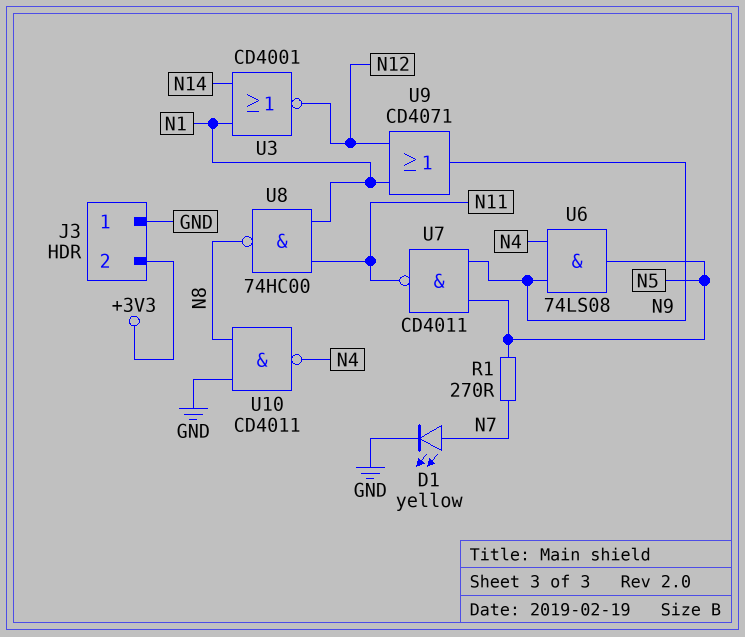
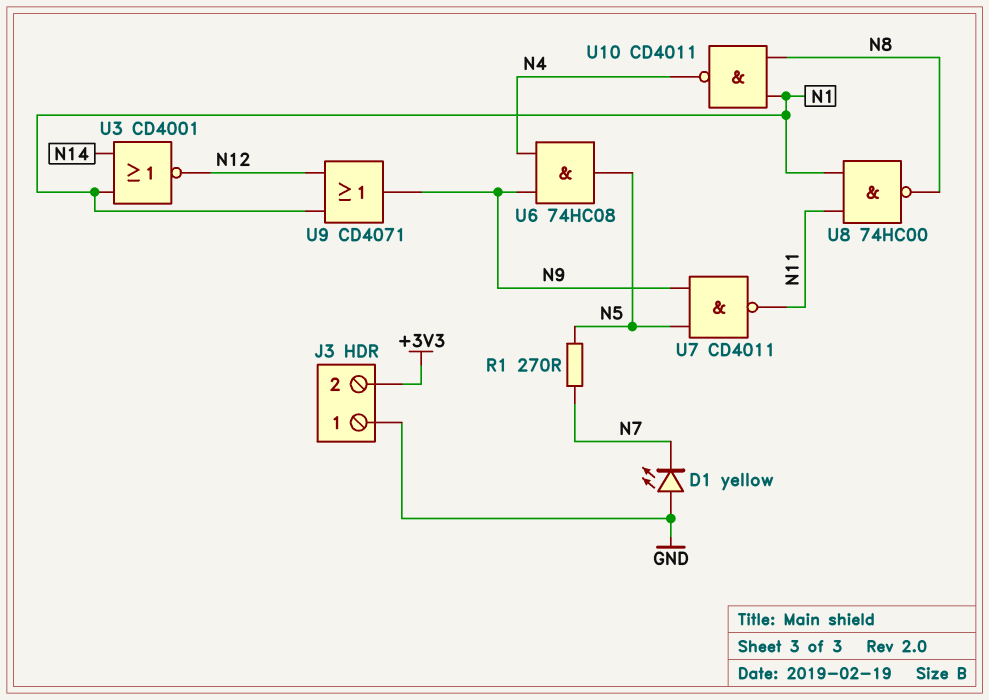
D1: LED yellow (A N7, K GND) -> LED yellow (A GND, K N7)
U6: AND 74LS08 (in N4, in N9, out N5) -> AND 74HC08 (in N4, in N9, out N5)
U10: NAND CD4011 (in GND, in N8, out N4) -> NAND CD4011 (in N1, in N8, out N4)

